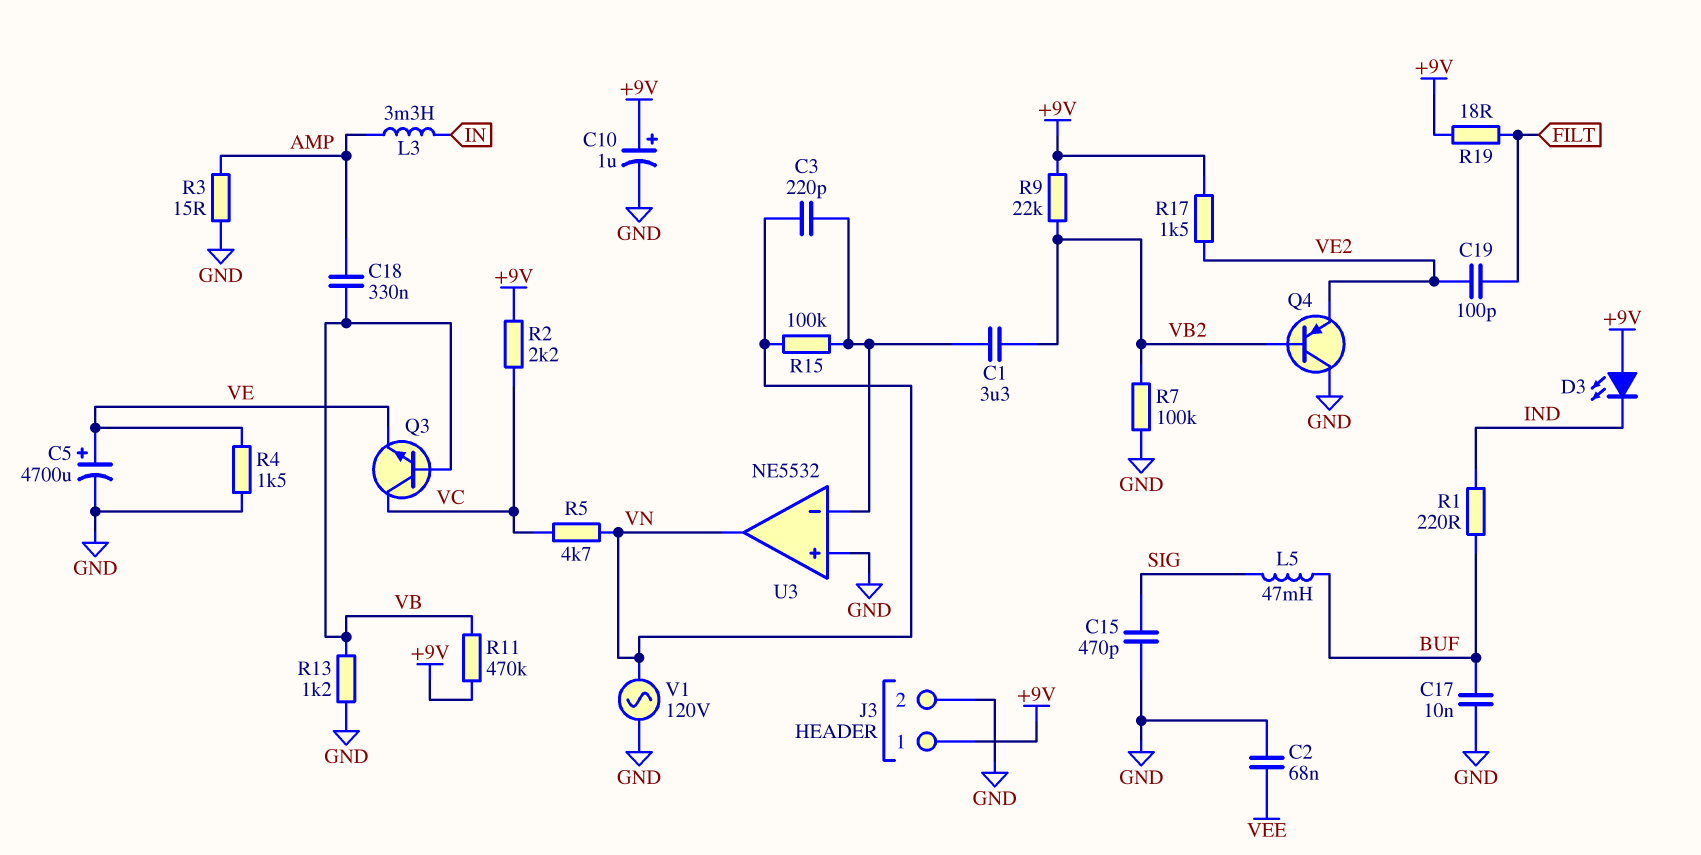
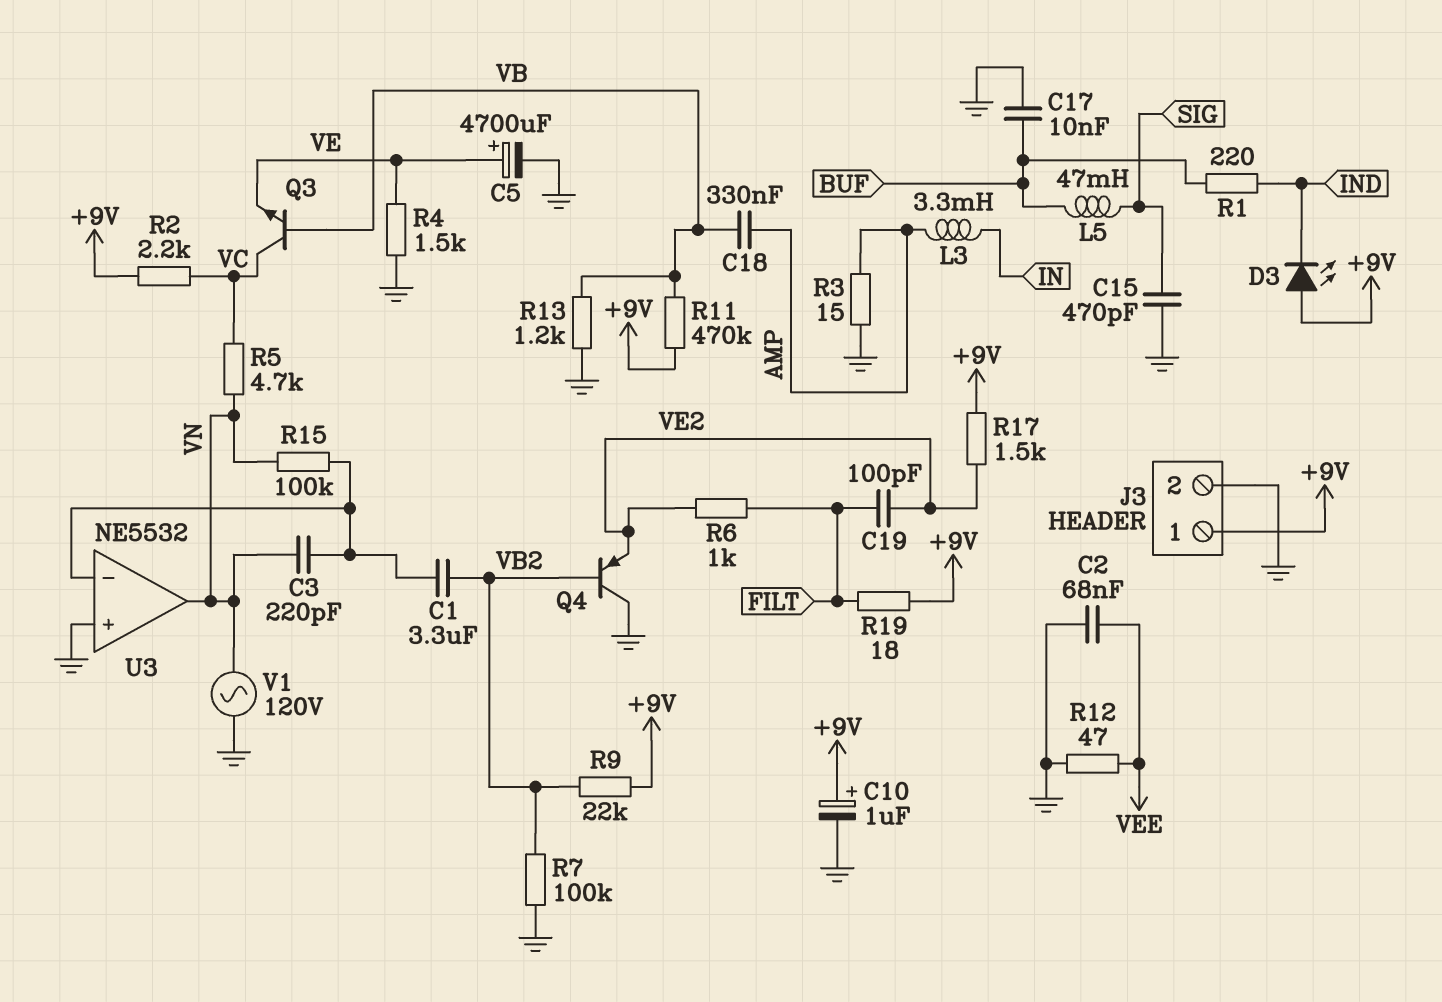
R6: none -> 1k (FILT, VE2)
R12: none -> 47 (GND, VEE)

